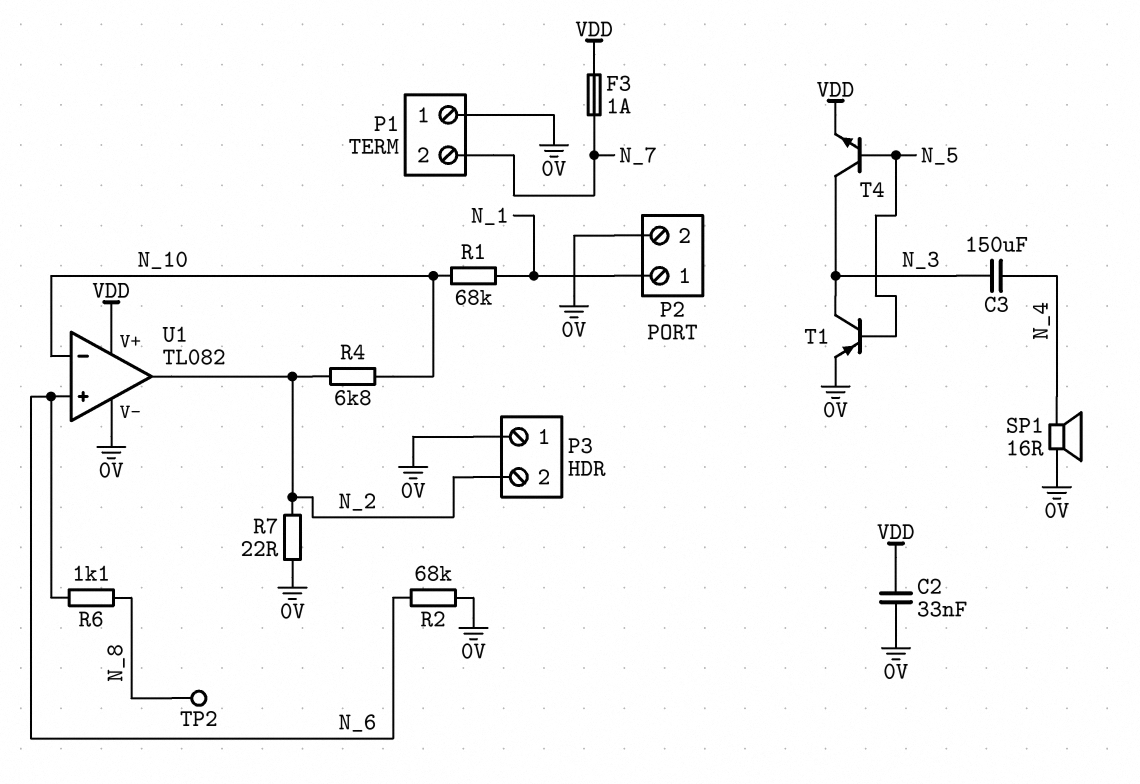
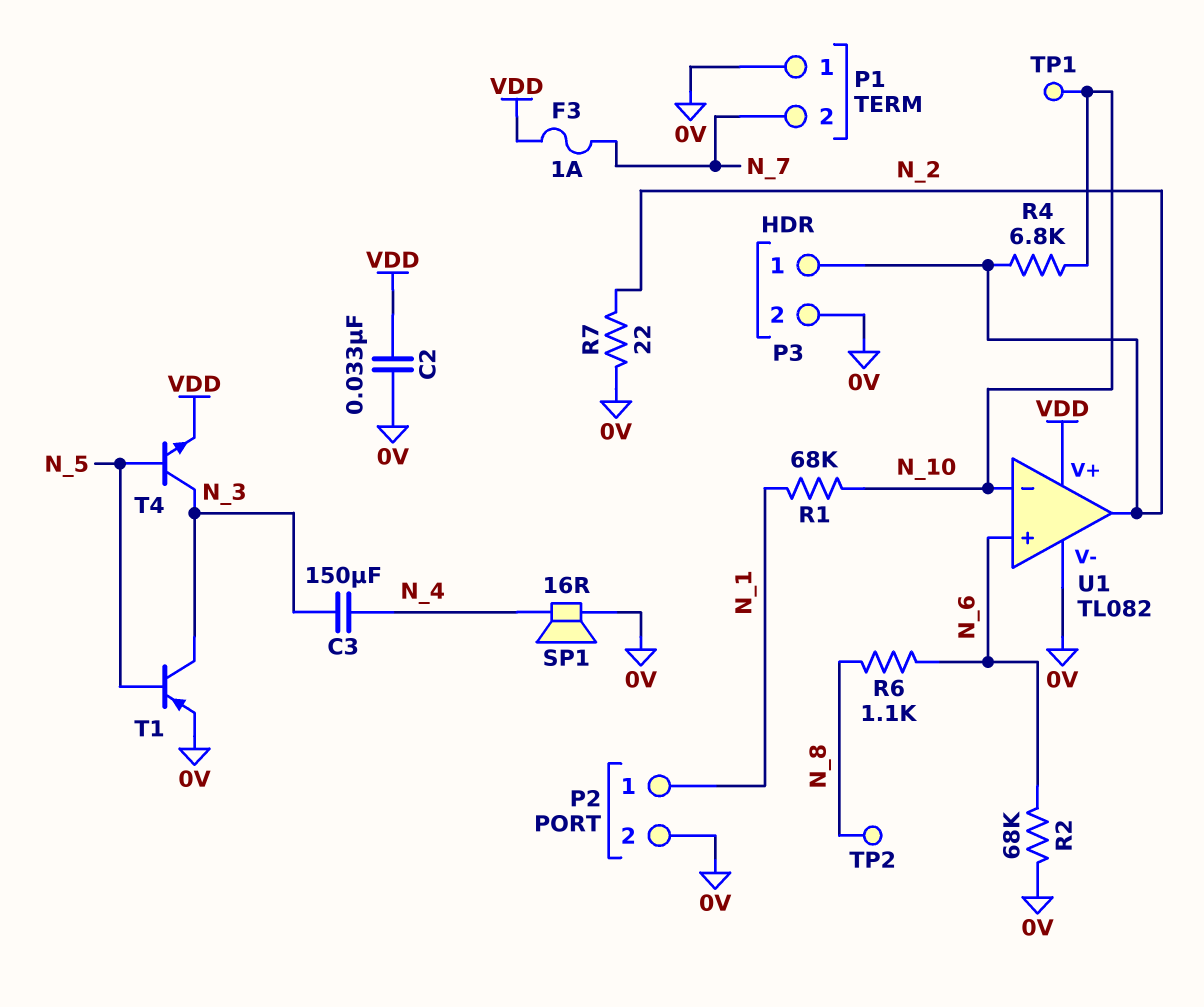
P3 pin 1: 0V -> N_2
P3 pin 2: N_2 -> 0V
TP1: none -> test point (N_10)

